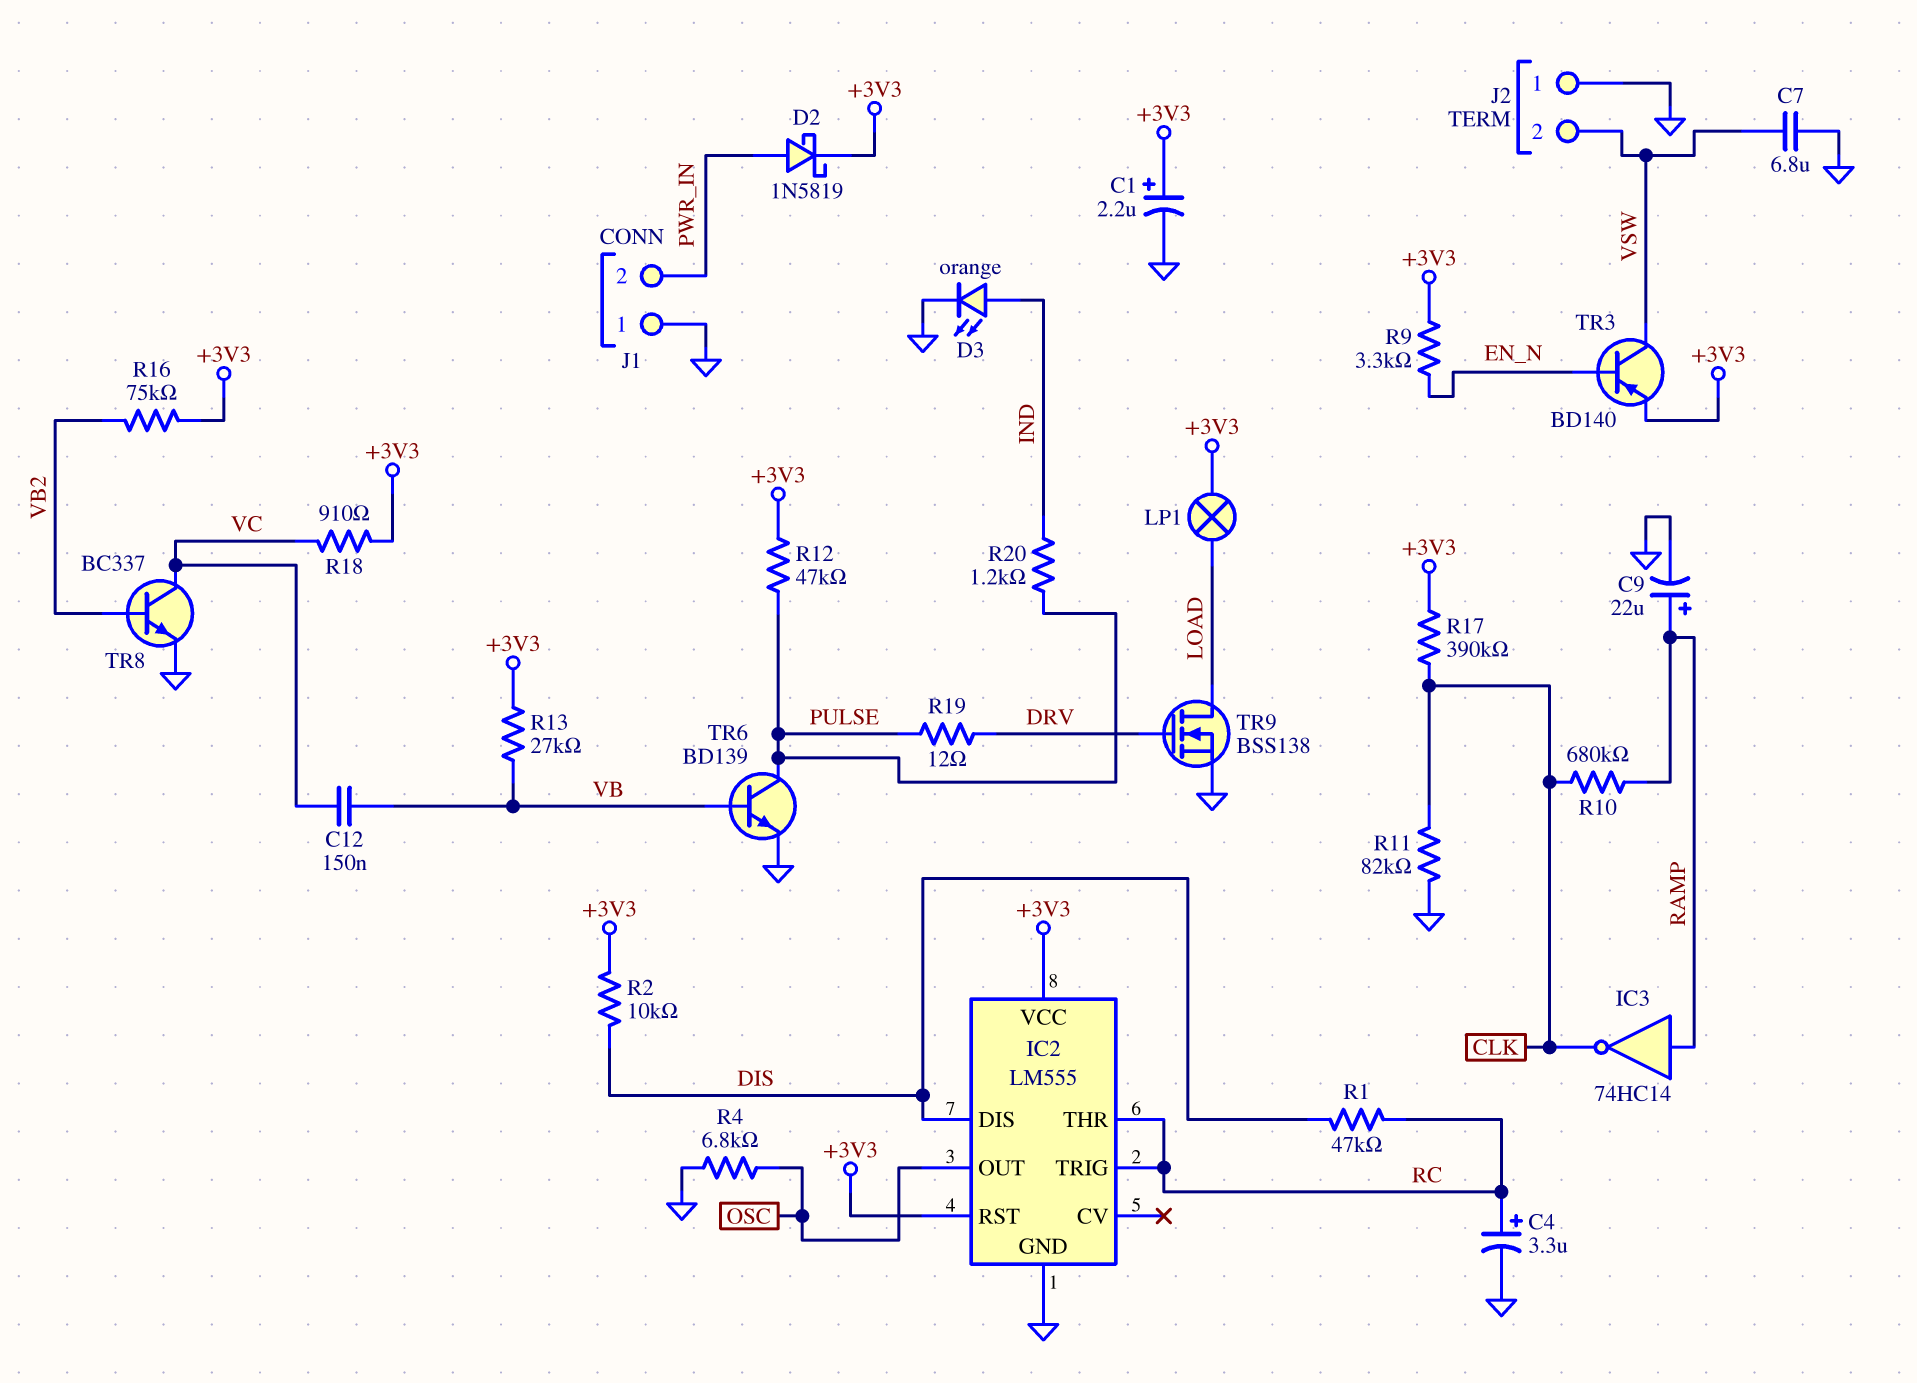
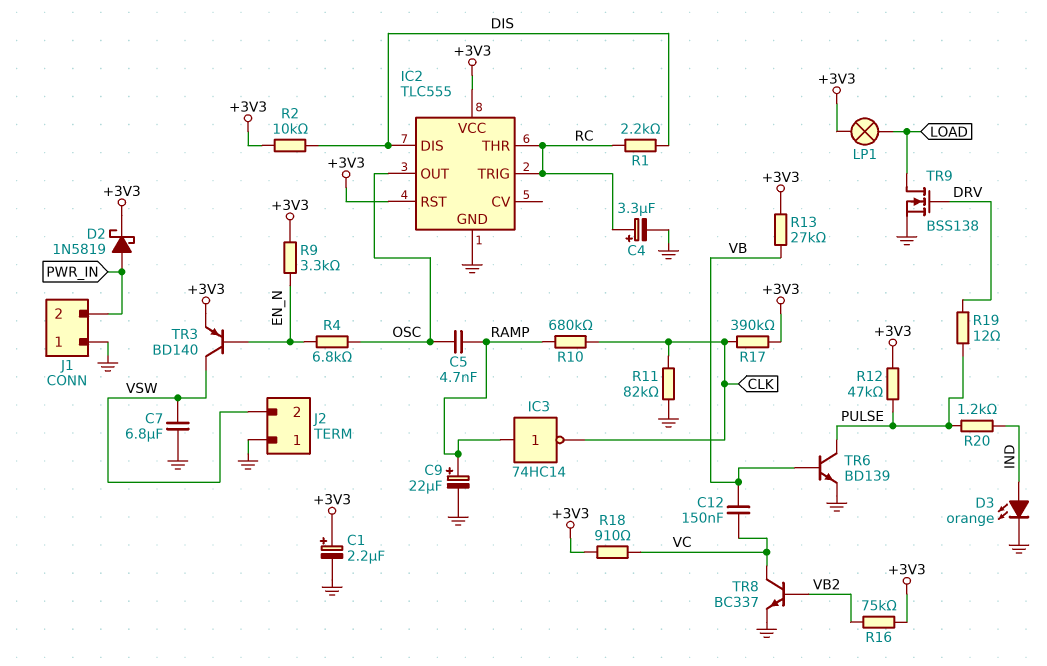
C5: none -> 4.7nF (OSC, RAMP)
IC2: LM555 -> TLC555
R1: 47k (DIS, RC) -> 2.2k (DIS, RC)
R4: 6.8k (GND, OSC) -> 6.8k (EN_N, OSC)

